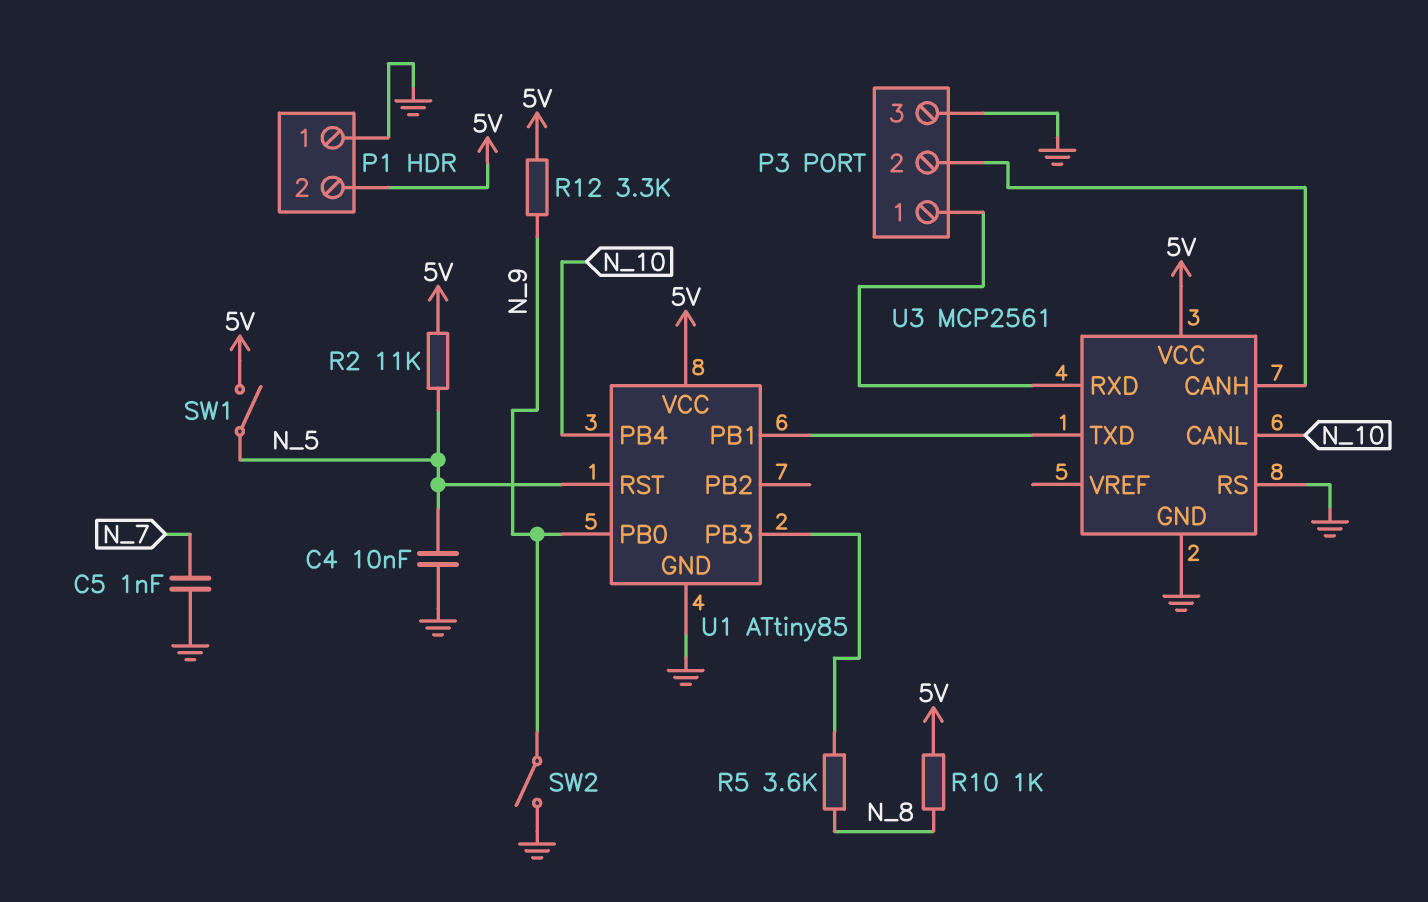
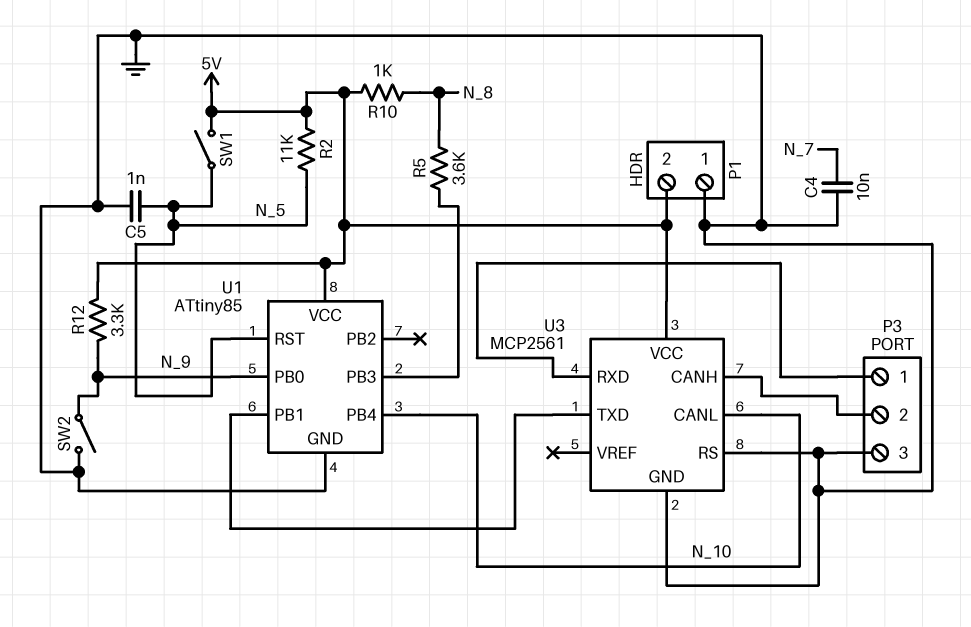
C4: 10nF (GND, N_5) -> 10nF (GND, N_7)
C5: 1nF (GND, N_7) -> 1nF (GND, N_5)

